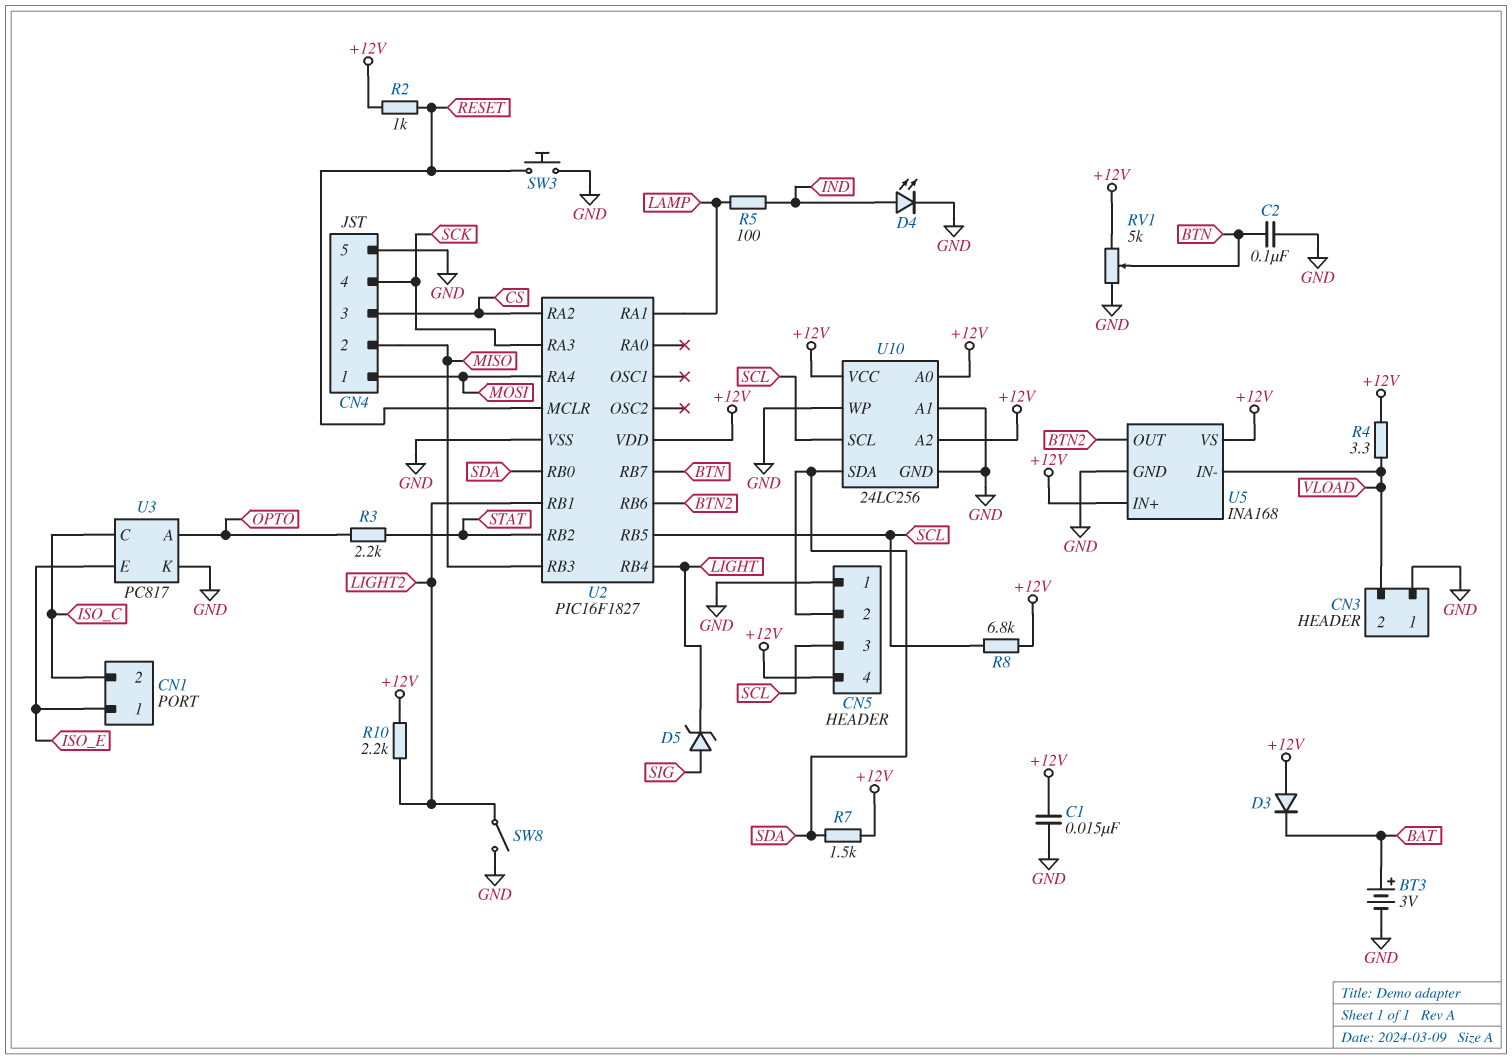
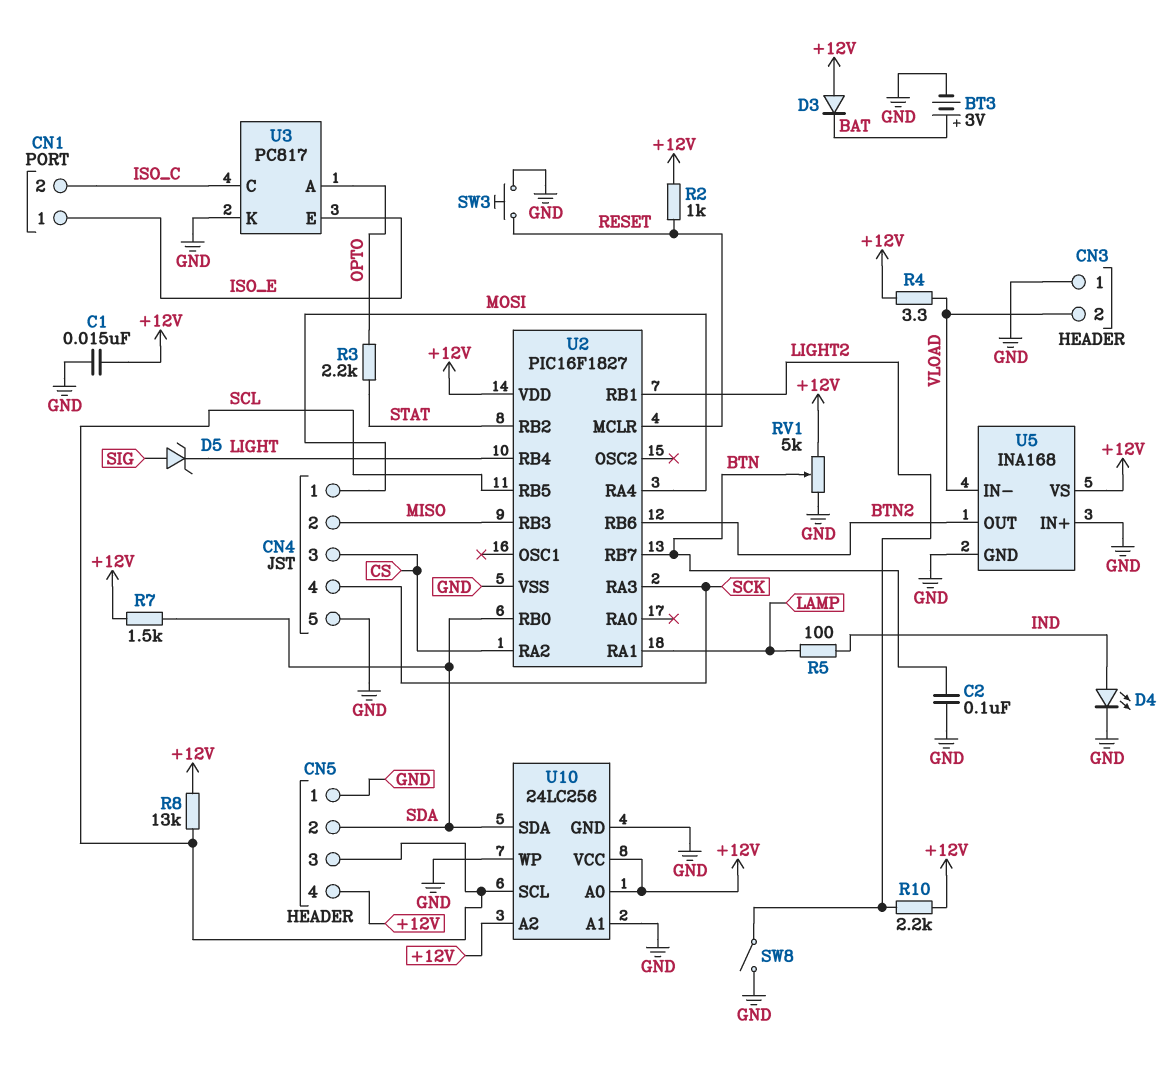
R8: 6.8k (+12V, SCL) -> 13k (+12V, SCL)
U5 pin IN+: +12V -> GND

